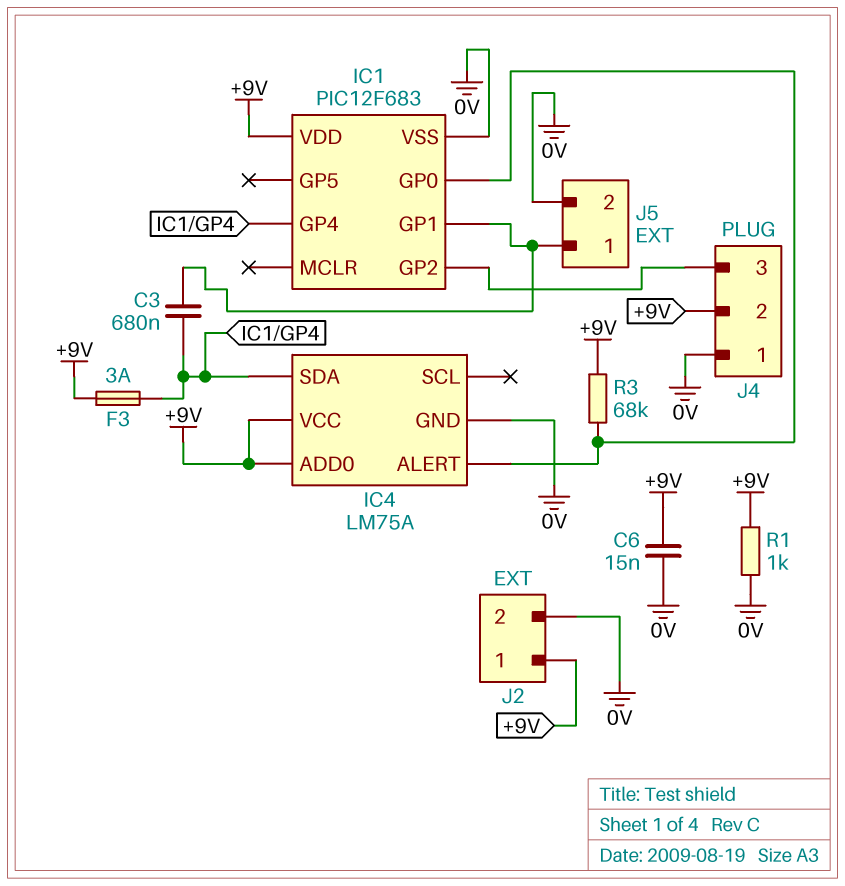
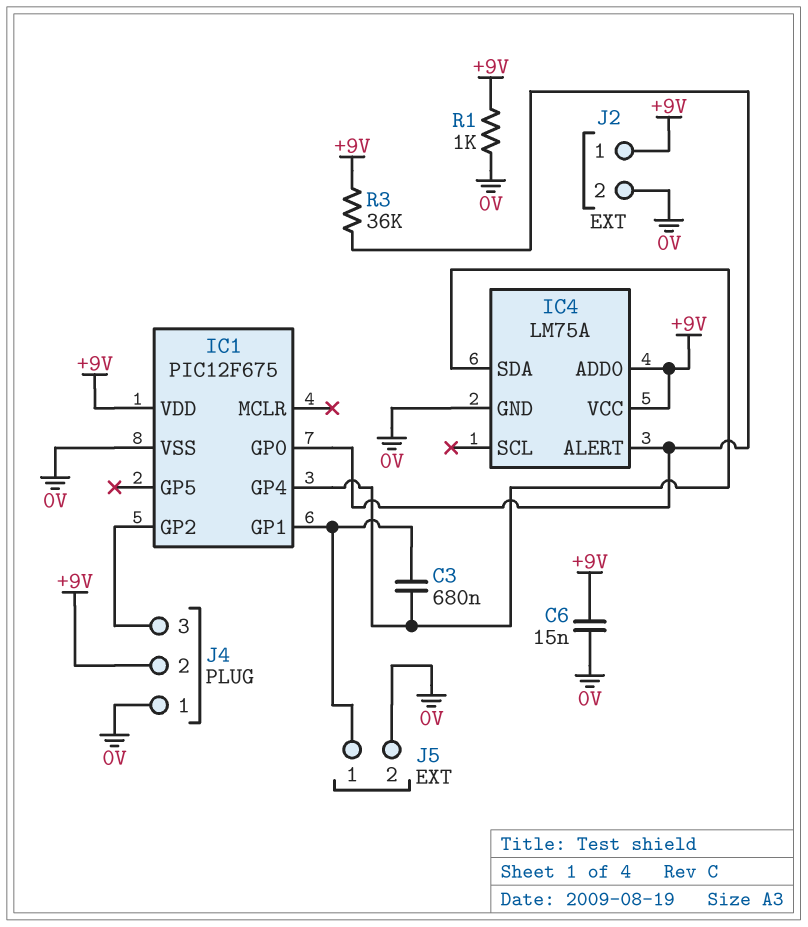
F3: 3A (+9V, IC1/GP4) -> none
IC1: PIC12F683 -> PIC12F675
R3: 68k (+9V, IC1/GP0) -> 36k (+9V, IC1/GP0)

